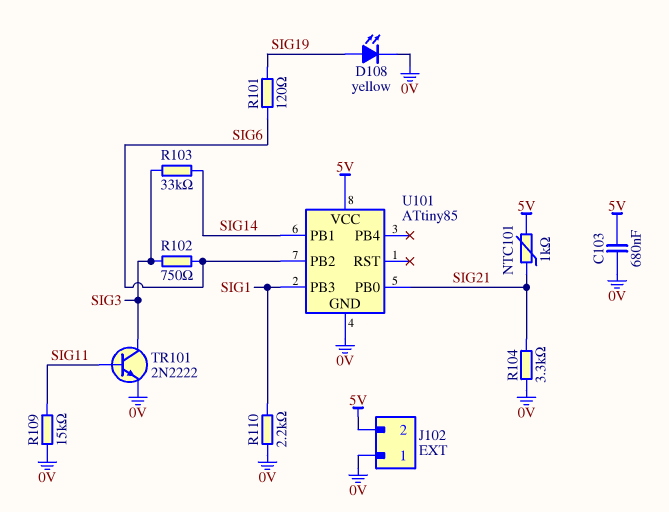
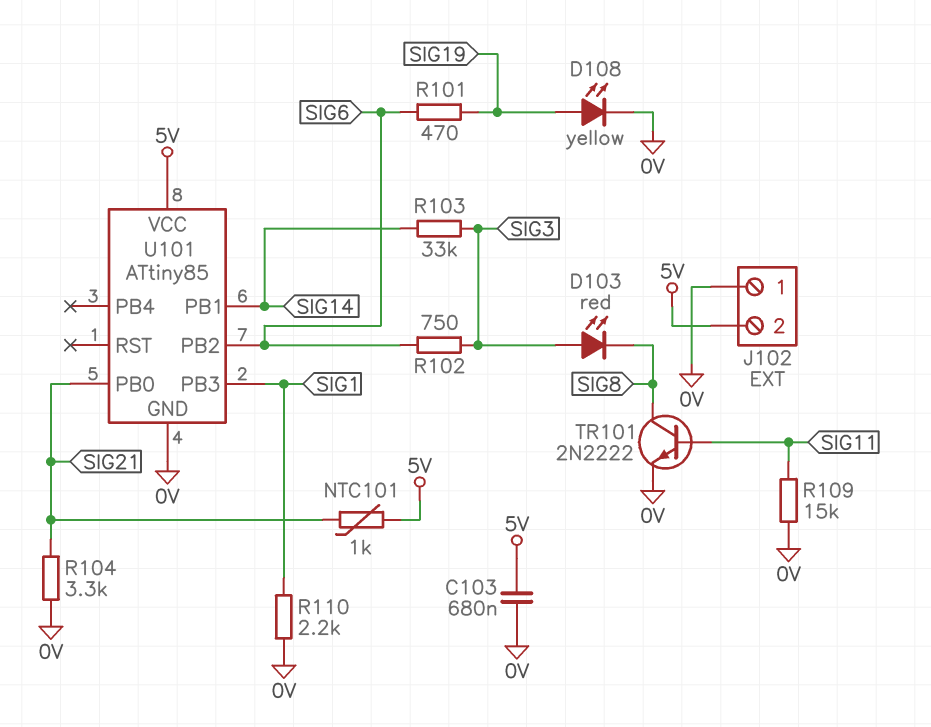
D103: none -> LED red (A SIG3, K SIG8)
R101: 120 (SIG6, SIG19) -> 470 (SIG6, SIG19)
TR101: NPN 2N2222 (B SIG11, C SIG3, E 0V) -> NPN 2N2222 (B SIG11, C SIG8, E 0V)

